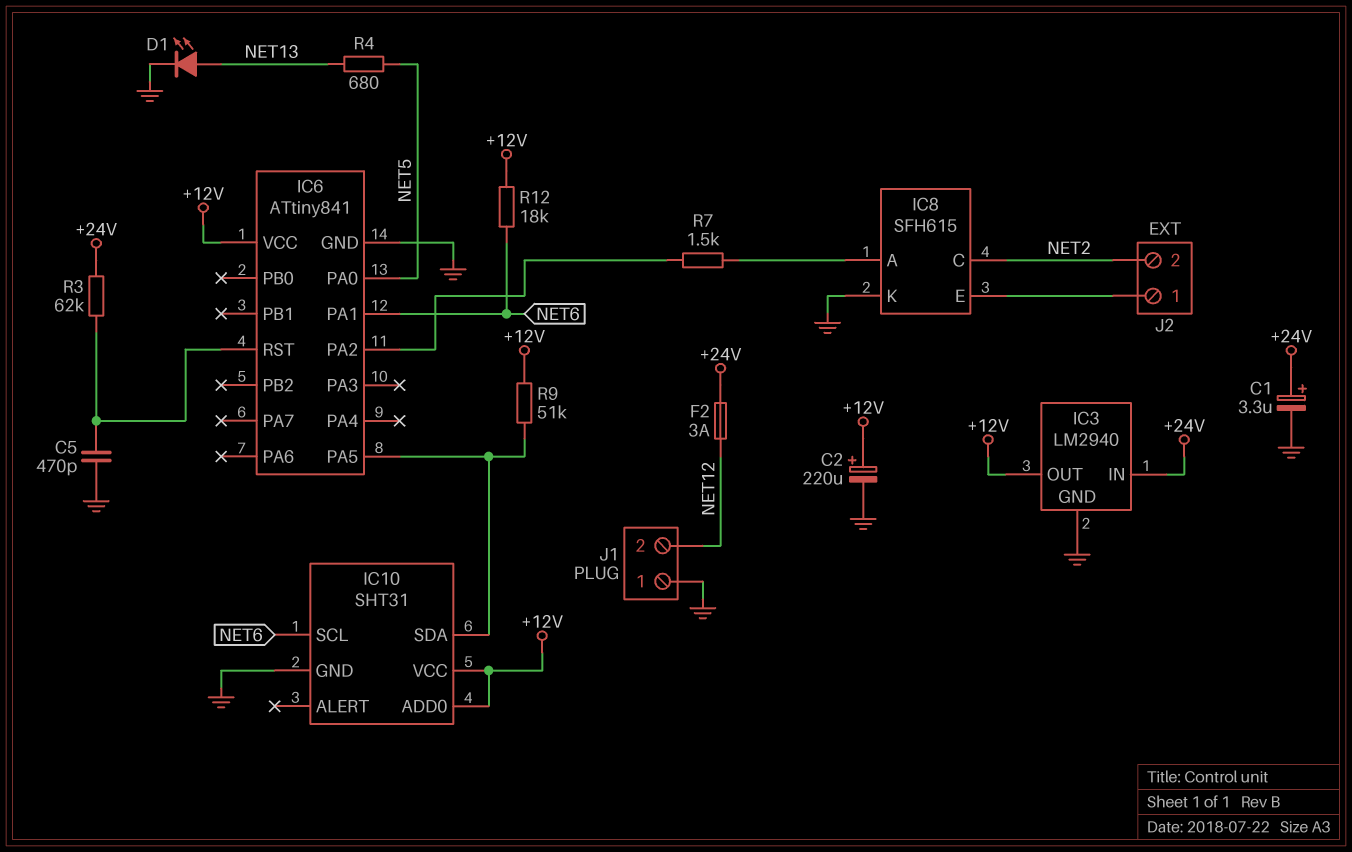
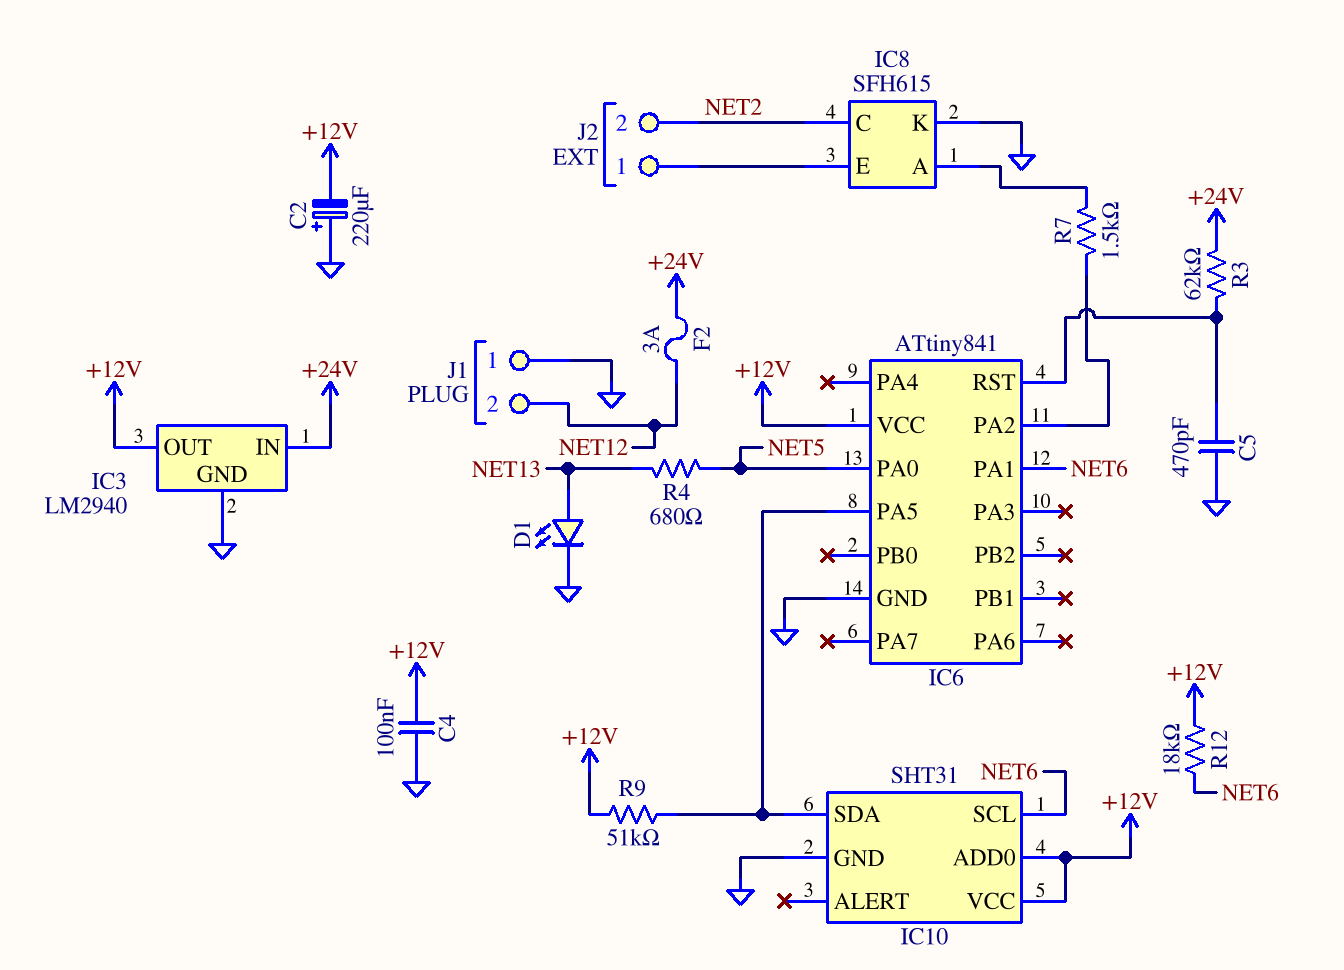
C1: 3.3uF (plus +24V, minus GND) -> none
C2: 220uF (plus +12V, minus GND) -> 220uF (plus GND, minus +12V)
C4: none -> 100nF (+12V, GND)

